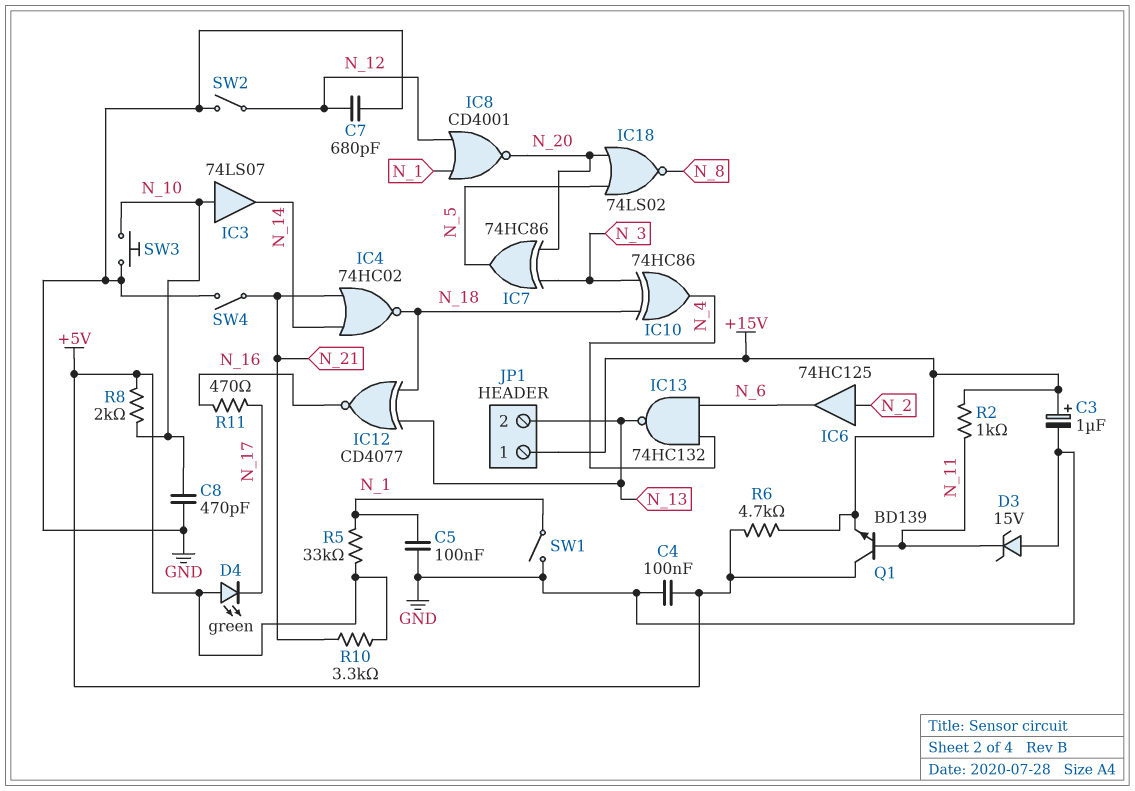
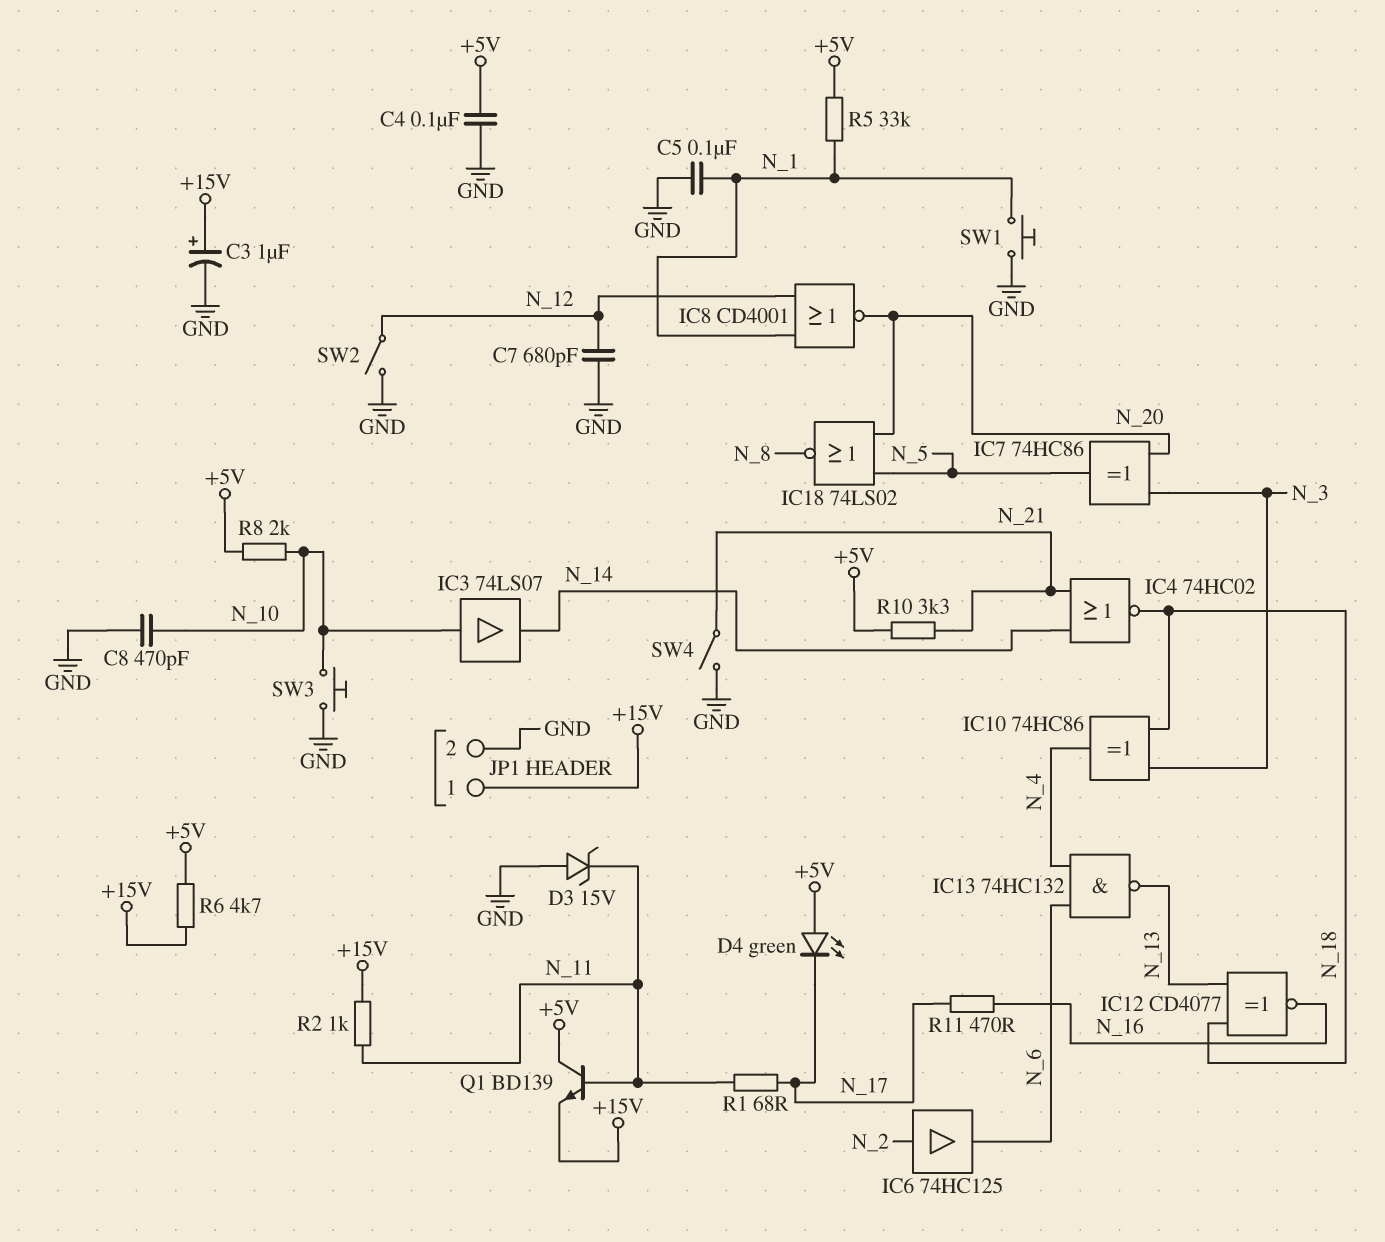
JP1 pin 2: N_13 -> GND
R1: none -> 68 (N_11, N_17)
SW1: switch (GND, N_1) -> button (GND, N_1)

